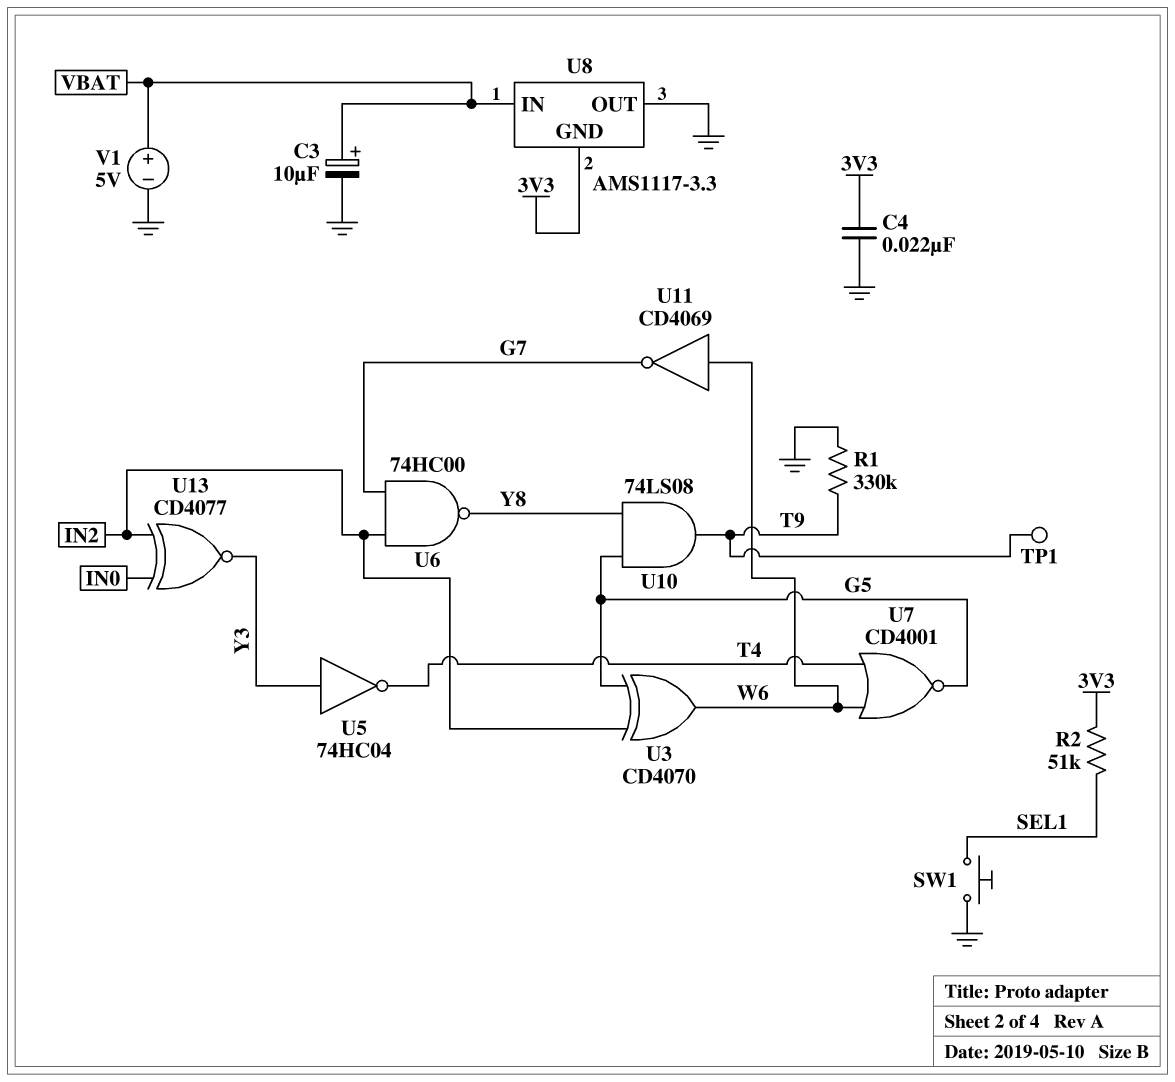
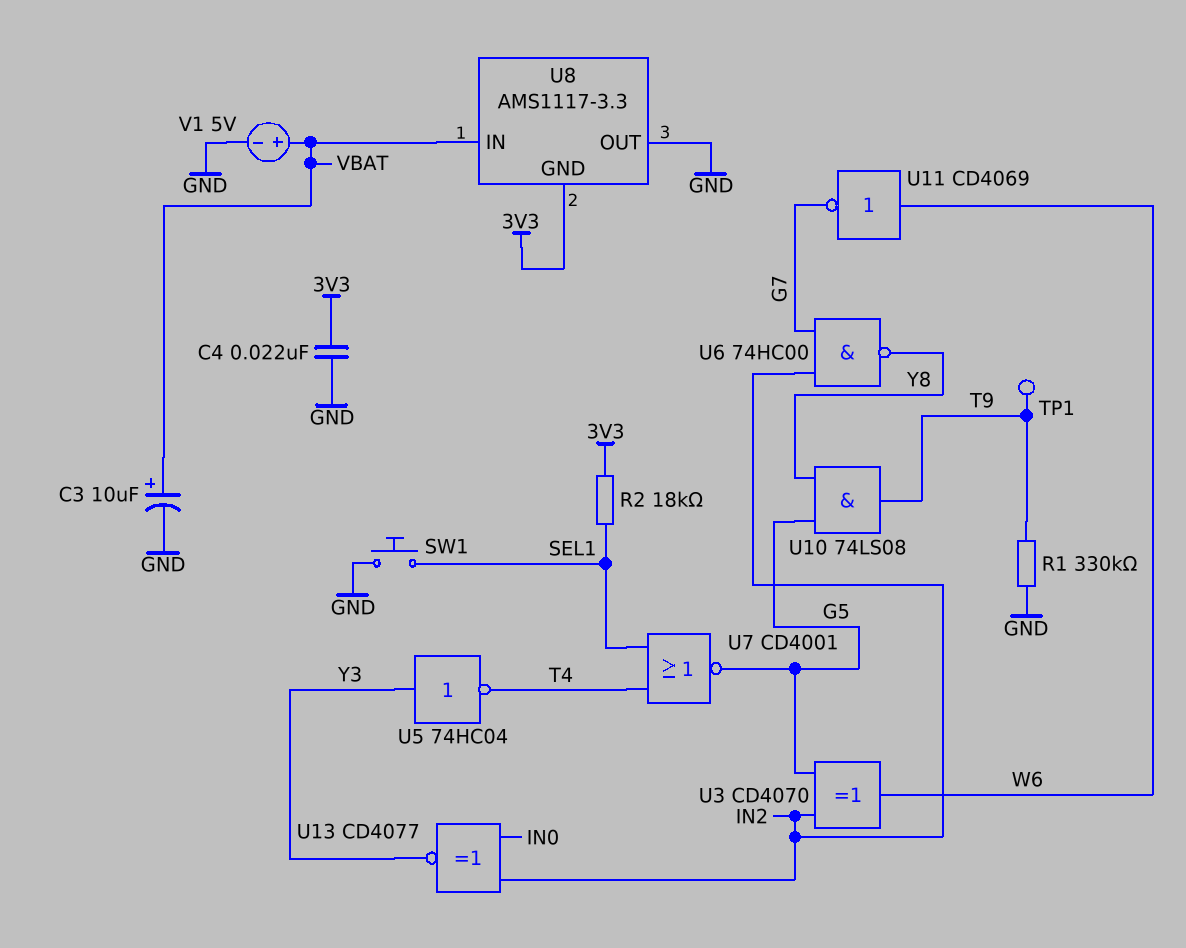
R2: 51k (3V3, SEL1) -> 18k (3V3, SEL1)
U7: NOR CD4001 (in T4, in W6, out G5) -> NOR CD4001 (in SEL1, in T4, out G5)

